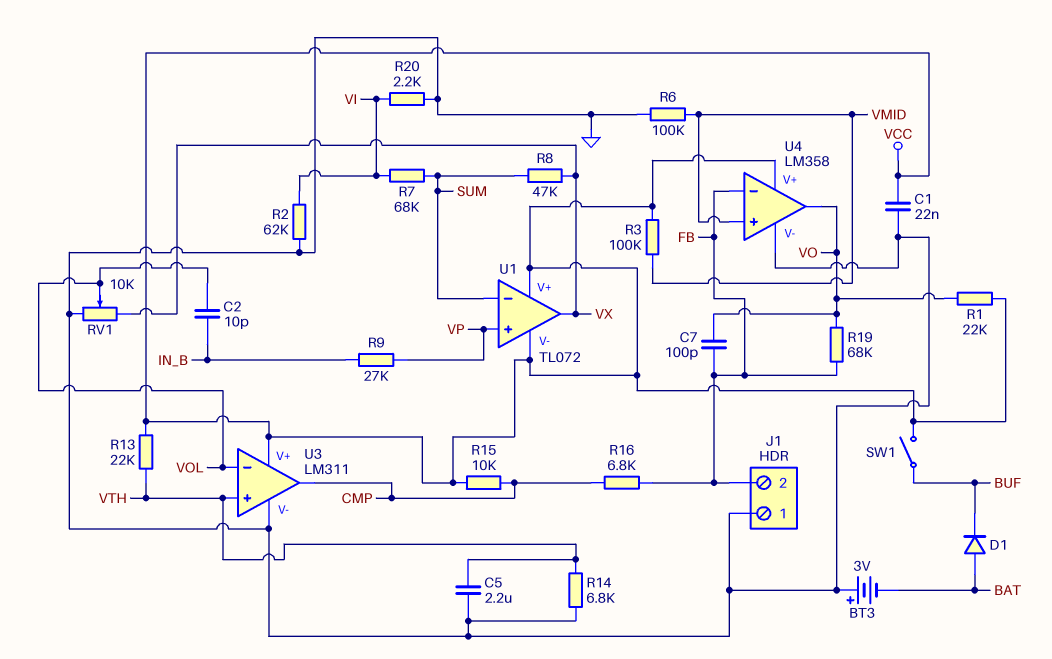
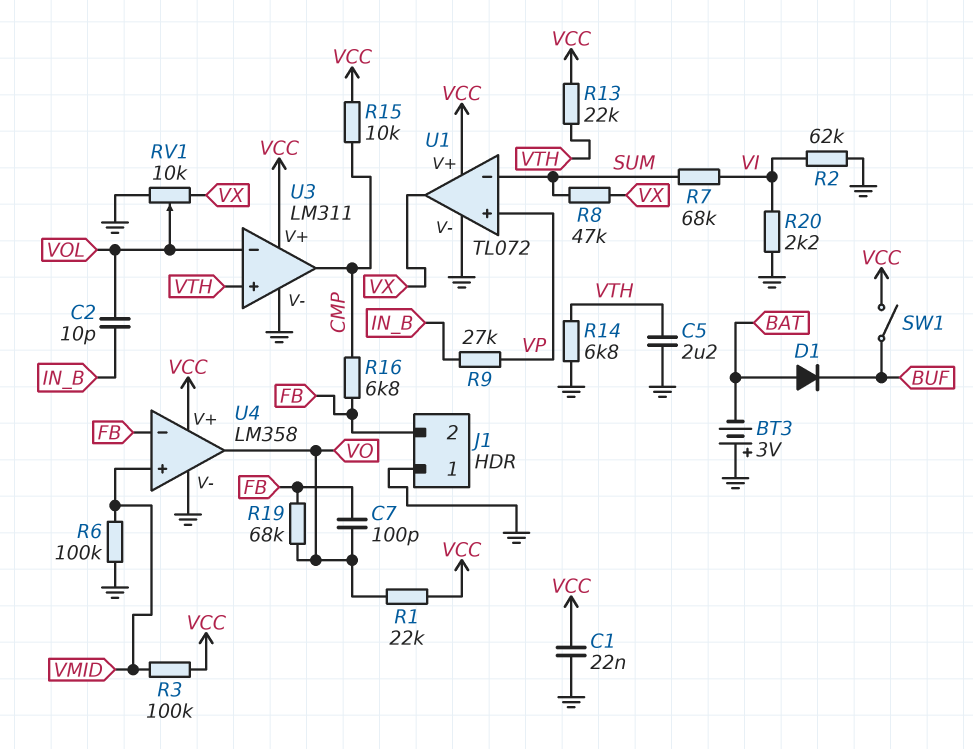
U1 pin V-: VCC -> GND

